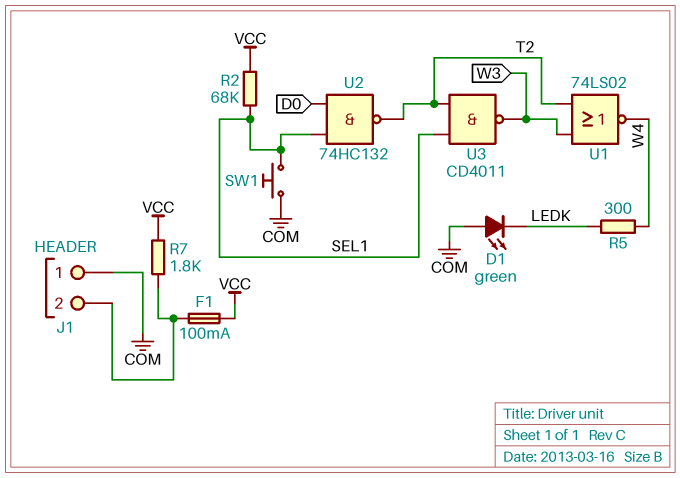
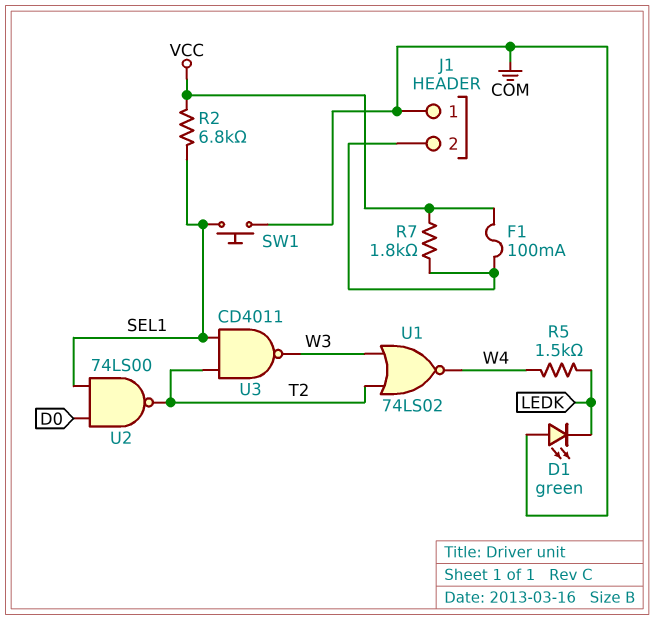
R2: 68k (SEL1, VCC) -> 6.8k (SEL1, VCC)
R5: 300 (LEDK, W4) -> 1.5k (LEDK, W4)
U2: NAND 74HC132 (in D0, in SEL1, out T2) -> NAND 74LS00 (in D0, in SEL1, out T2)

